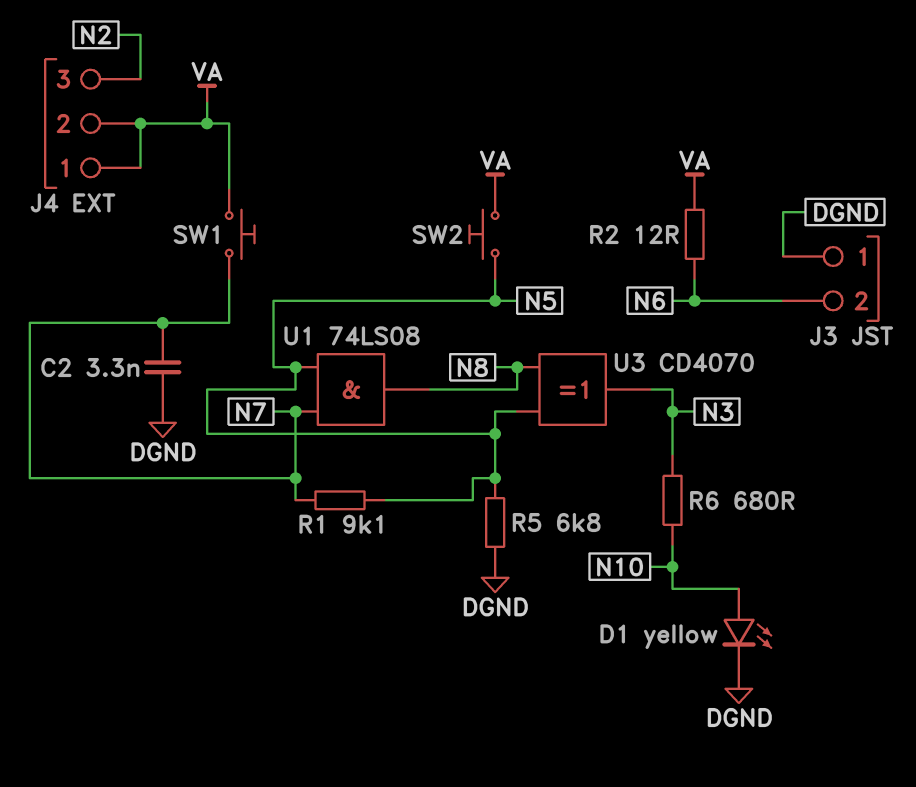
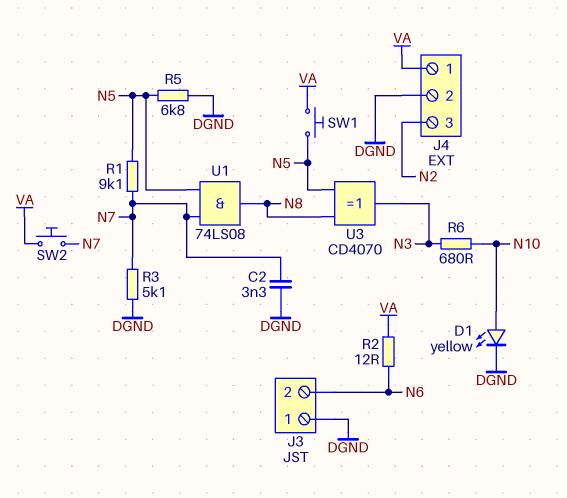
J4 pin 2: VA -> DGND
R3: none -> 5.1k (DGND, N7)
SW1: button (N7, VA) -> button (N5, VA)
SW2: button (N5, VA) -> button (N7, VA)

